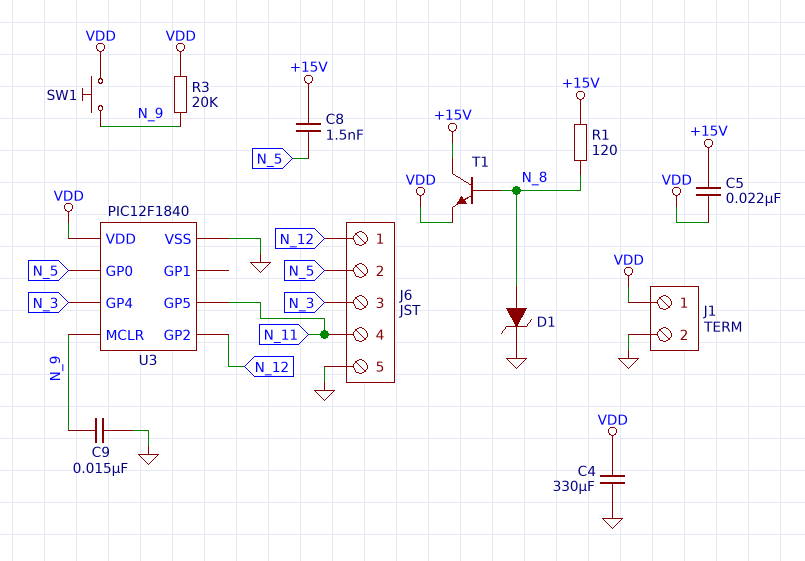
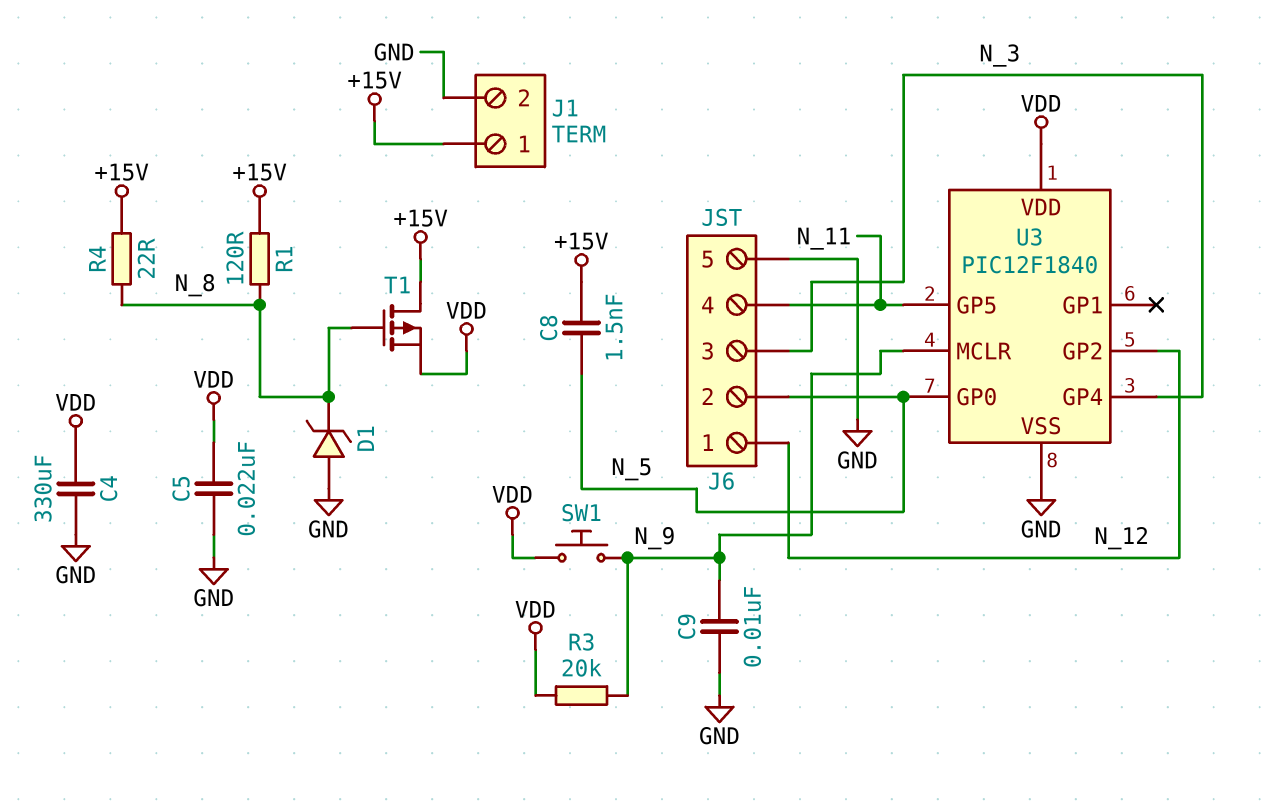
C5: 22nF (+15V, VDD) -> 22nF (GND, VDD)
C9: 15nF (GND, N_9) -> 10nF (GND, N_9)
D1: zener (A N_8, K GND) -> zener (A GND, K N_8)
J1 pin 1: VDD -> +15V
R4: none -> 22 (+15V, N_8)
T1: NPN (B N_8, C +15V, E VDD) -> PMOS (G N_8, D +15V, S VDD)

